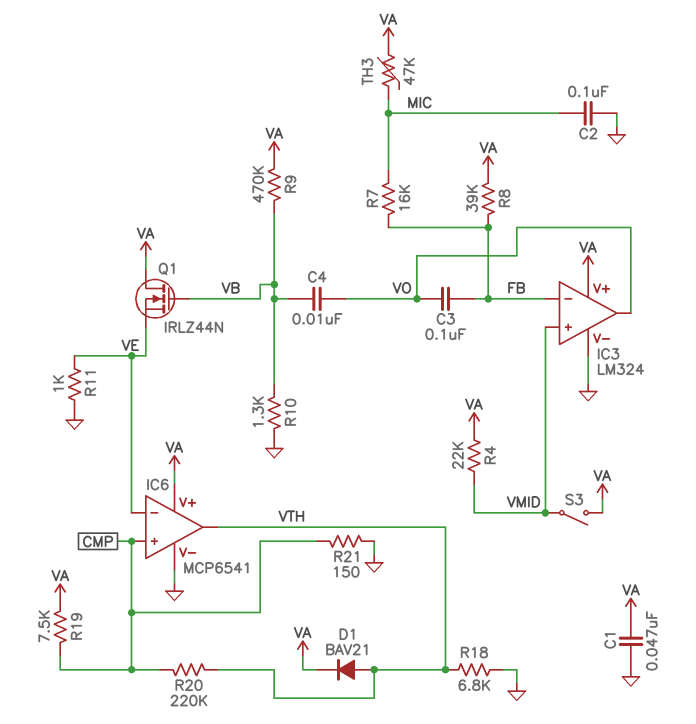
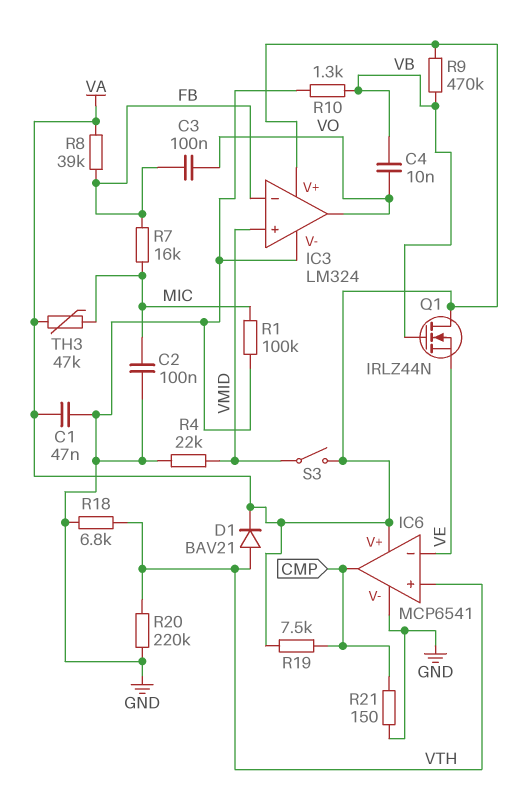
IC6 pin in+: CMP -> VTH
IC6 pin out: VTH -> CMP
R1: none -> 100k (GND, MIC)
R4: 22k (VA, VMID) -> 22k (GND, VMID)
R11: 1k (GND, VE) -> none
R20: 220k (CMP, VTH) -> 220k (GND, VTH)

